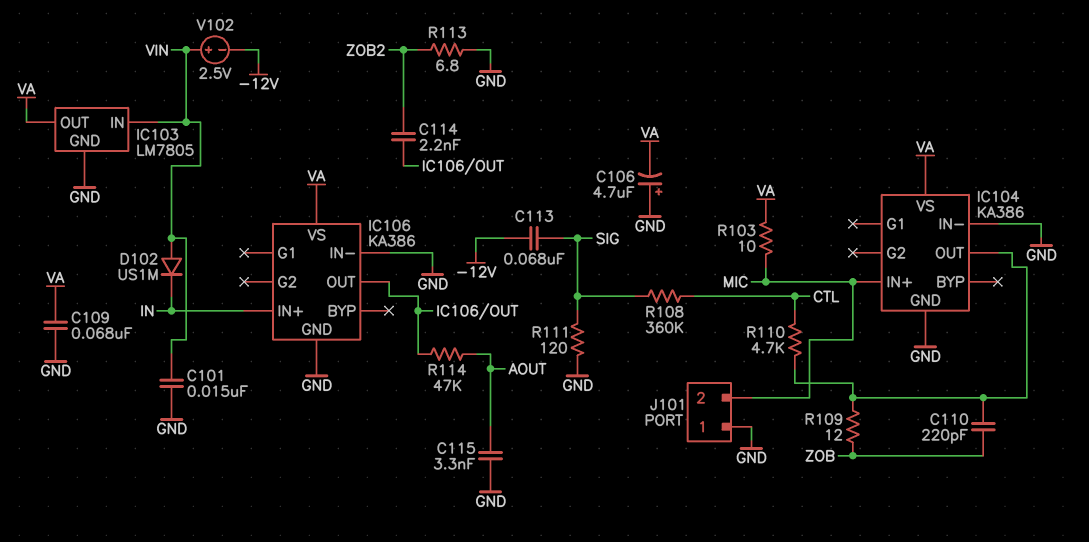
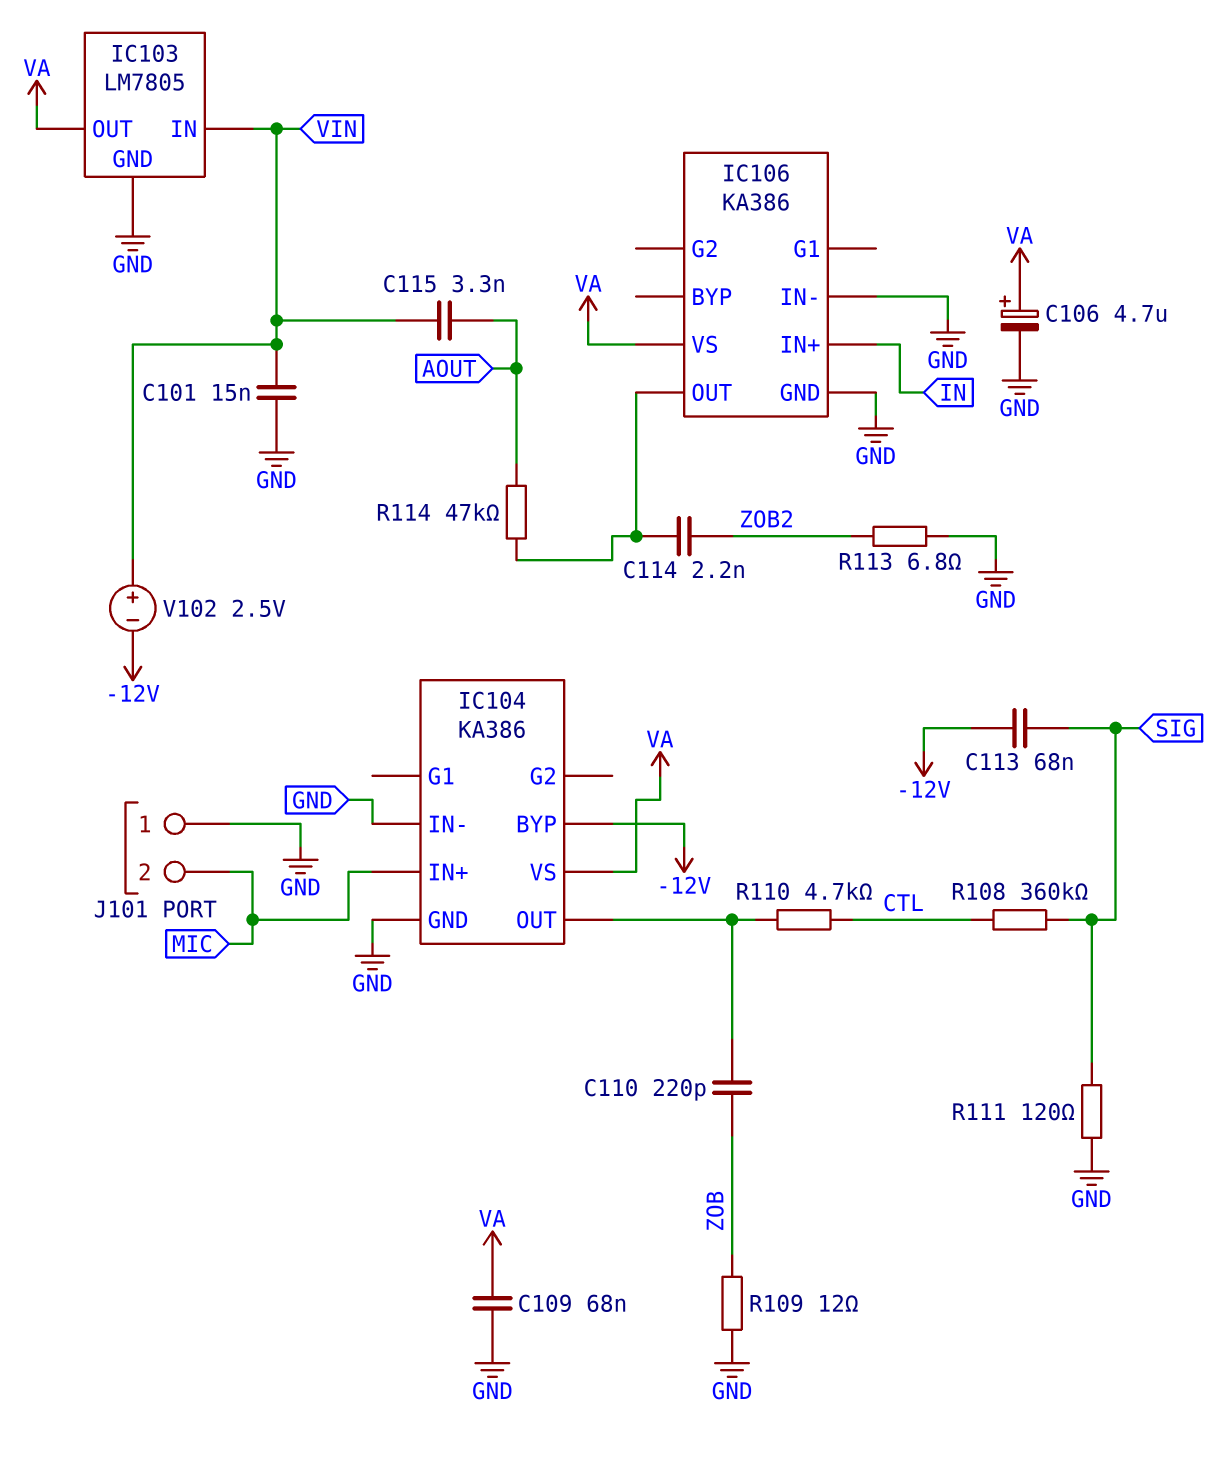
C106: 4.7uF (plus GND, minus VA) -> 4.7uF (plus VA, minus GND)
C115: 3.3nF (AOUT, GND) -> 3.3nF (AOUT, VIN)
D102: diode US1M (A VIN, K IN) -> none
IC104 pin BYP: none -> -12V
R103: 10 (MIC, VA) -> none
R109: 12 (IC104/OUT, ZOB) -> 12 (GND, ZOB)

